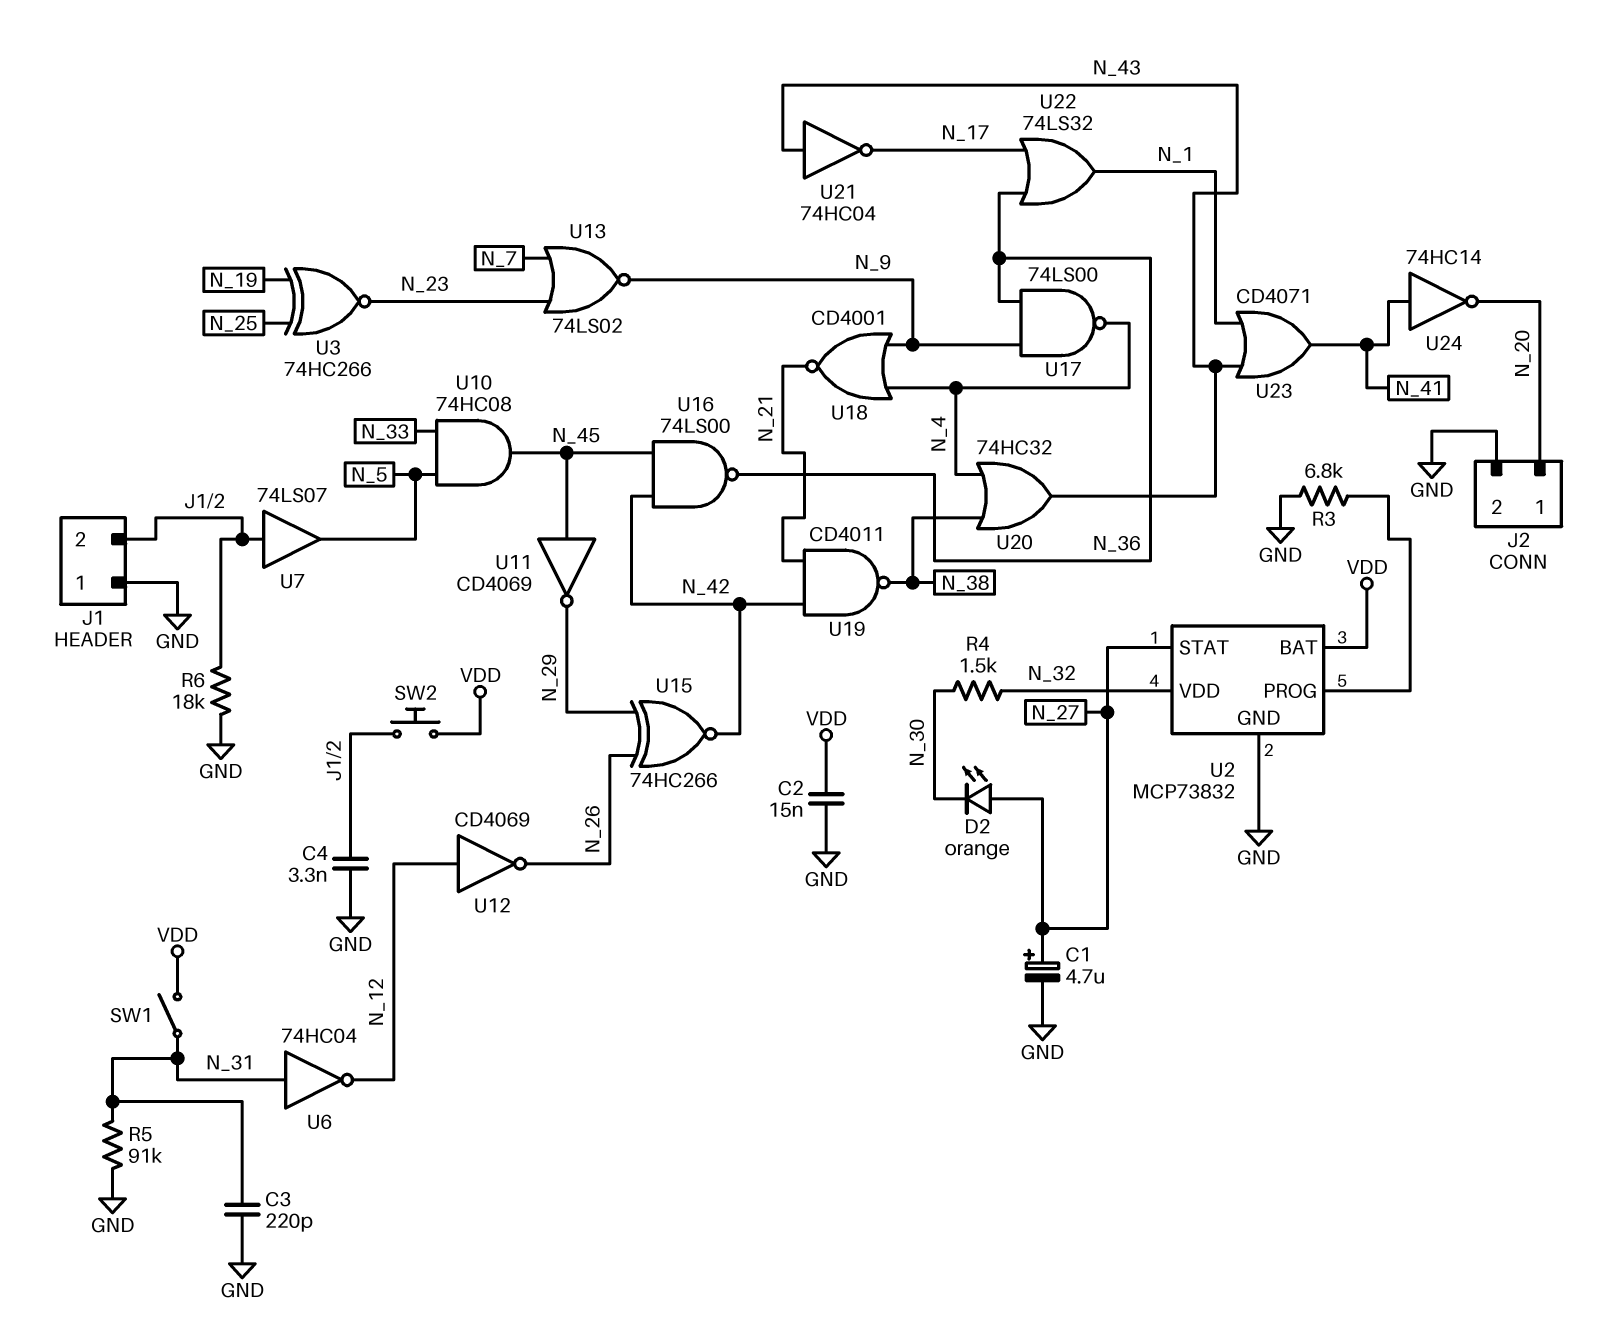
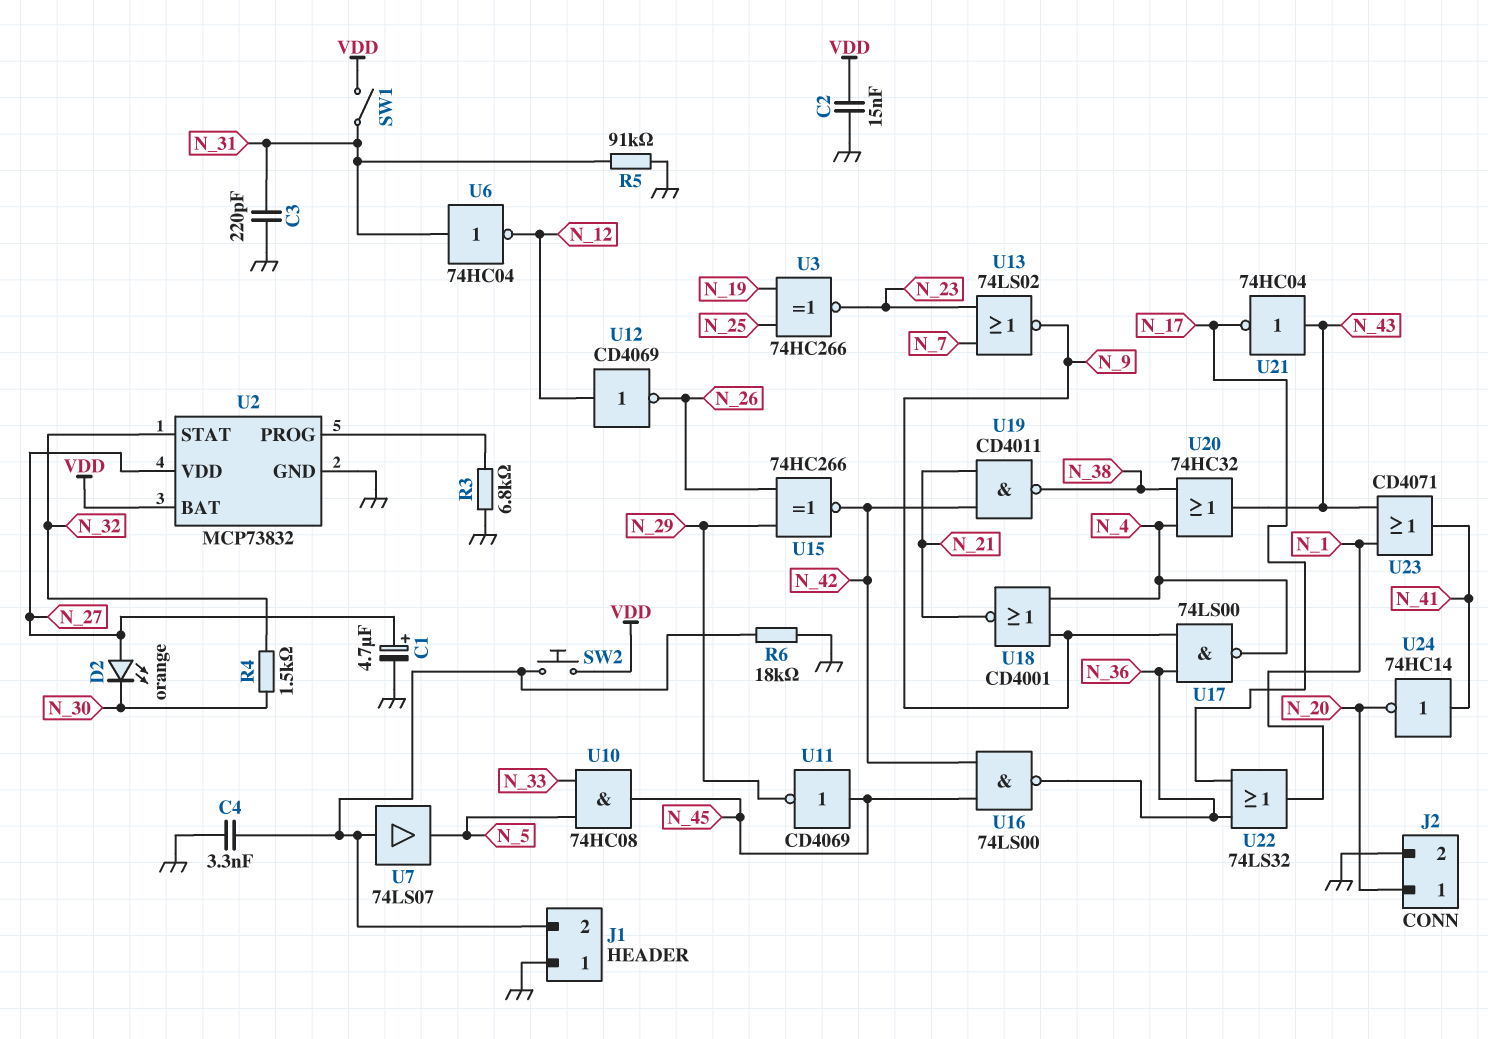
U2 pin STAT: N_27 -> N_32
U2 pin VDD: N_32 -> N_27

